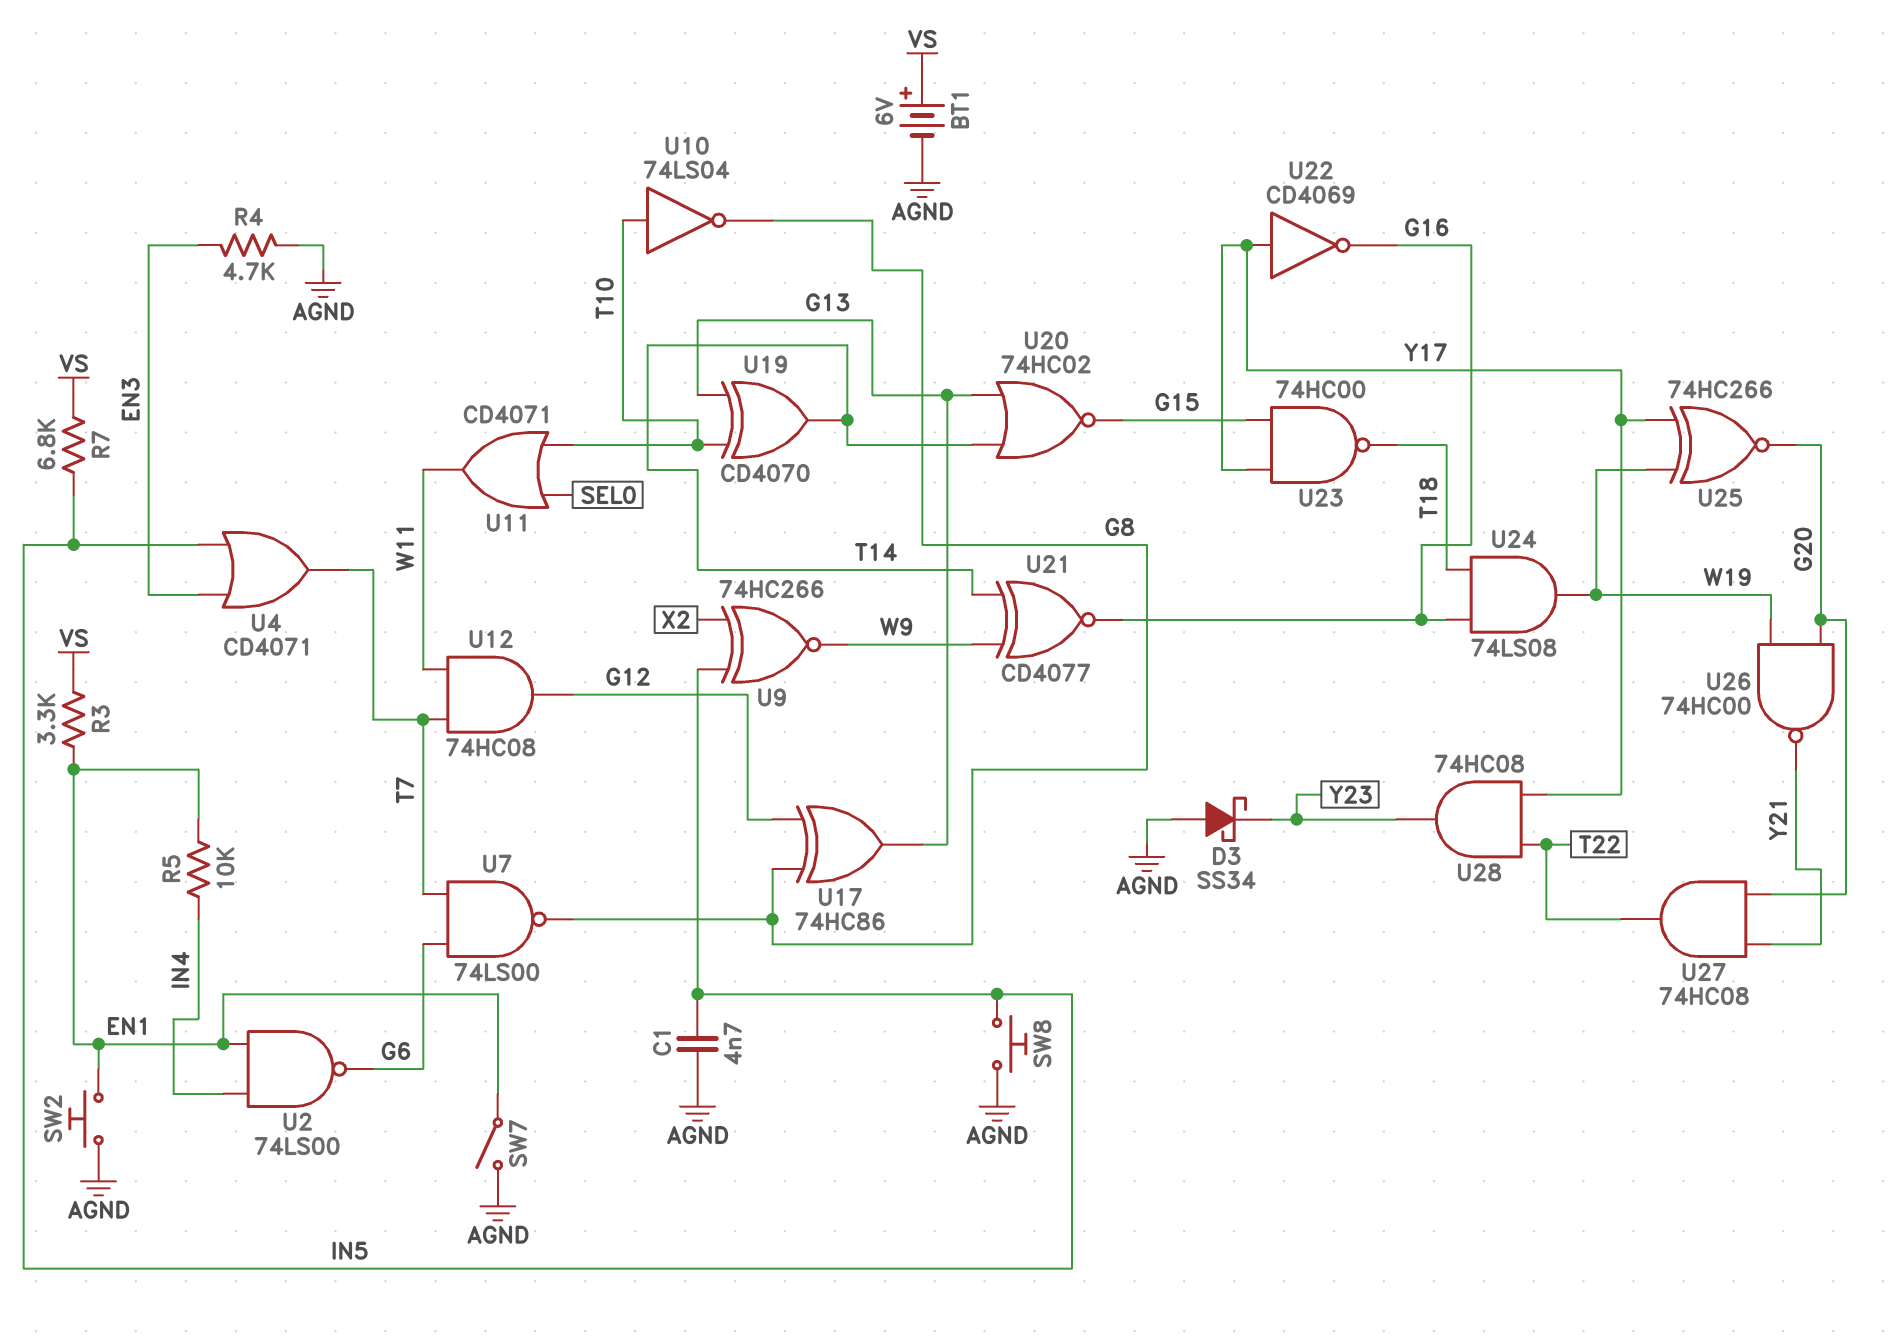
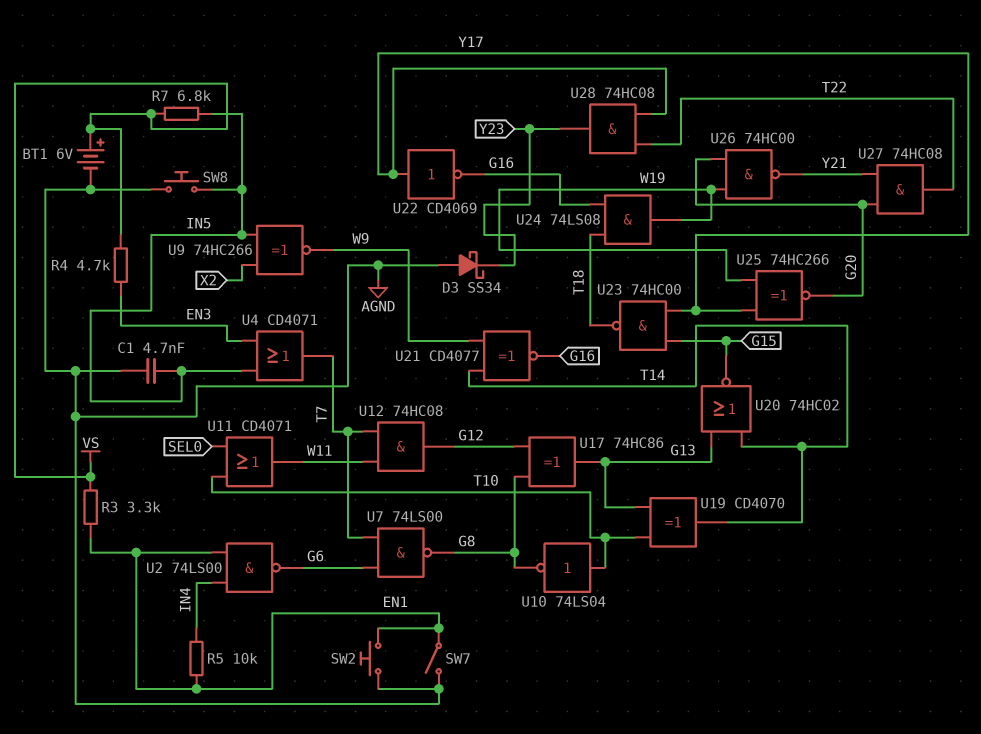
R4: 4.7k (AGND, EN3) -> 4.7k (EN3, VS)

